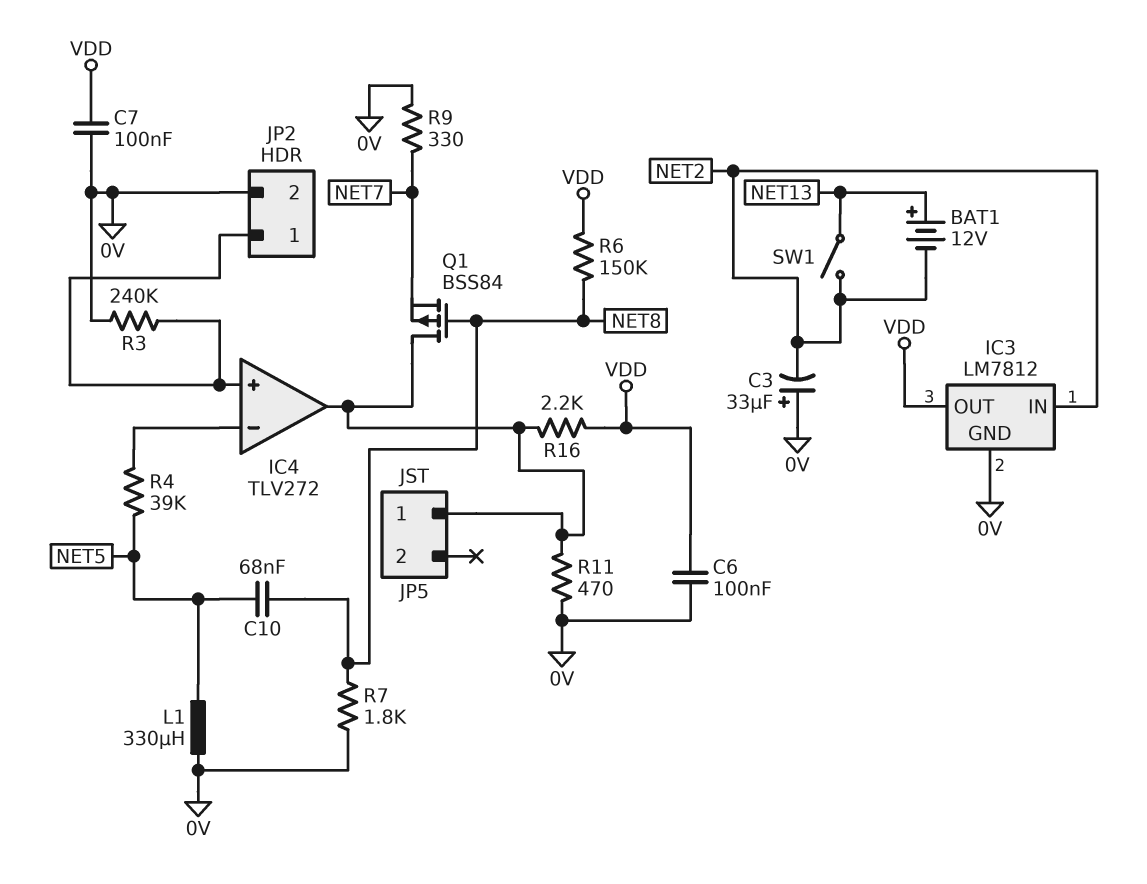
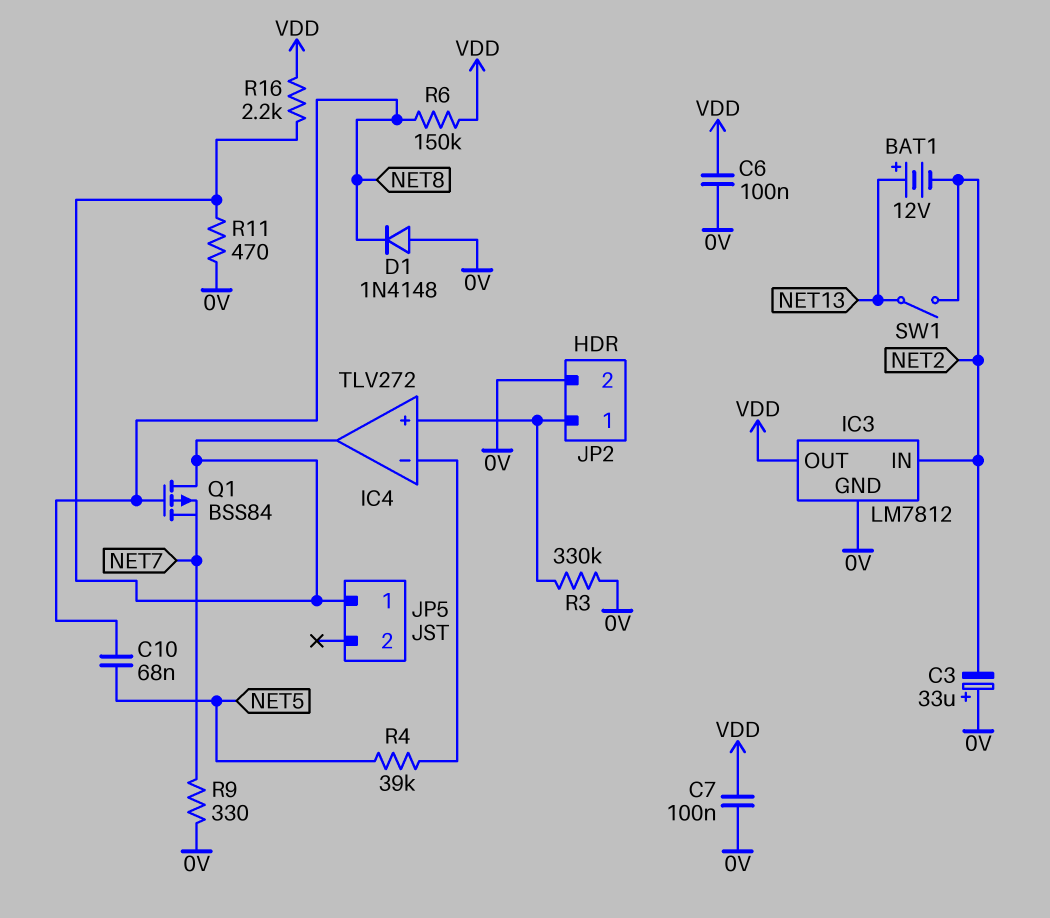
D1: none -> diode 1N4148 (A 0V, K NET8)
L1: 330uH (0V, NET5) -> none
R3: 240k (0V, IC4/in+) -> 330k (0V, IC4/in+)
R7: 1.8k (0V, NET8) -> none

